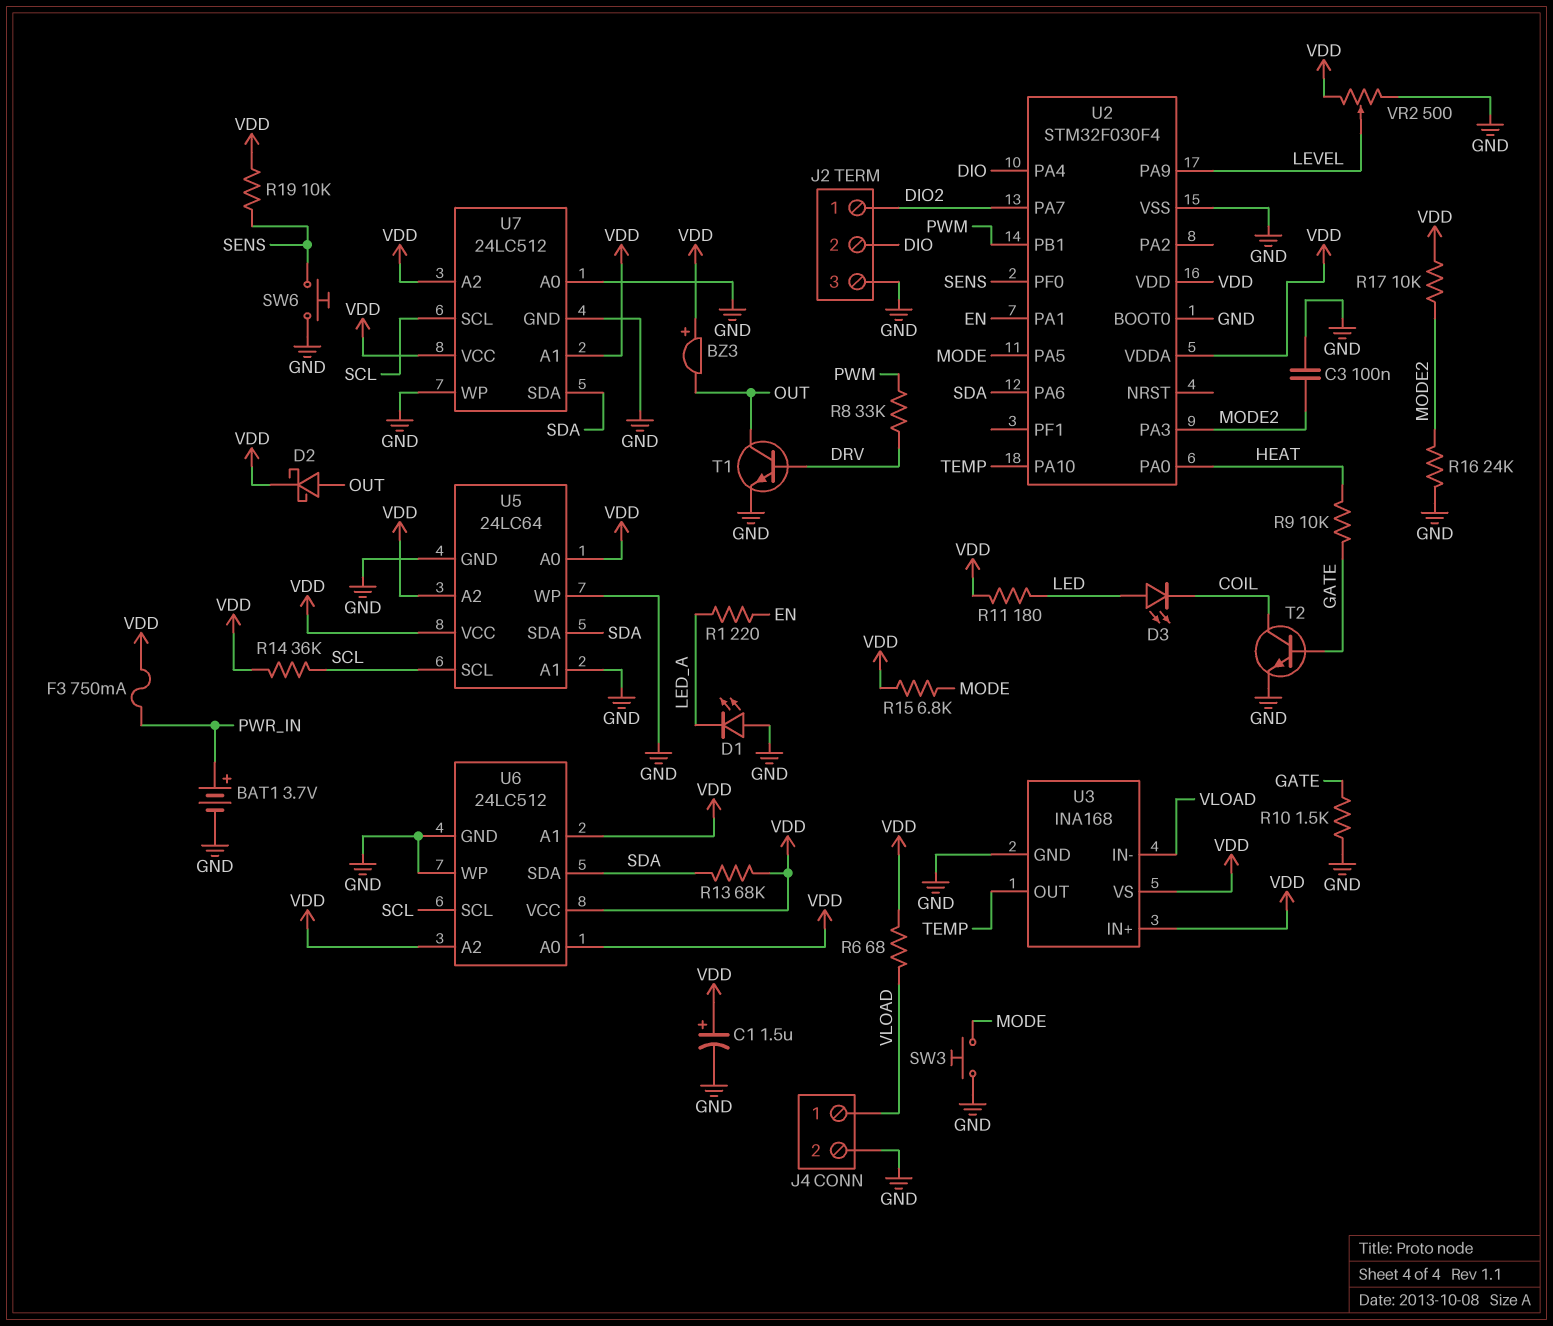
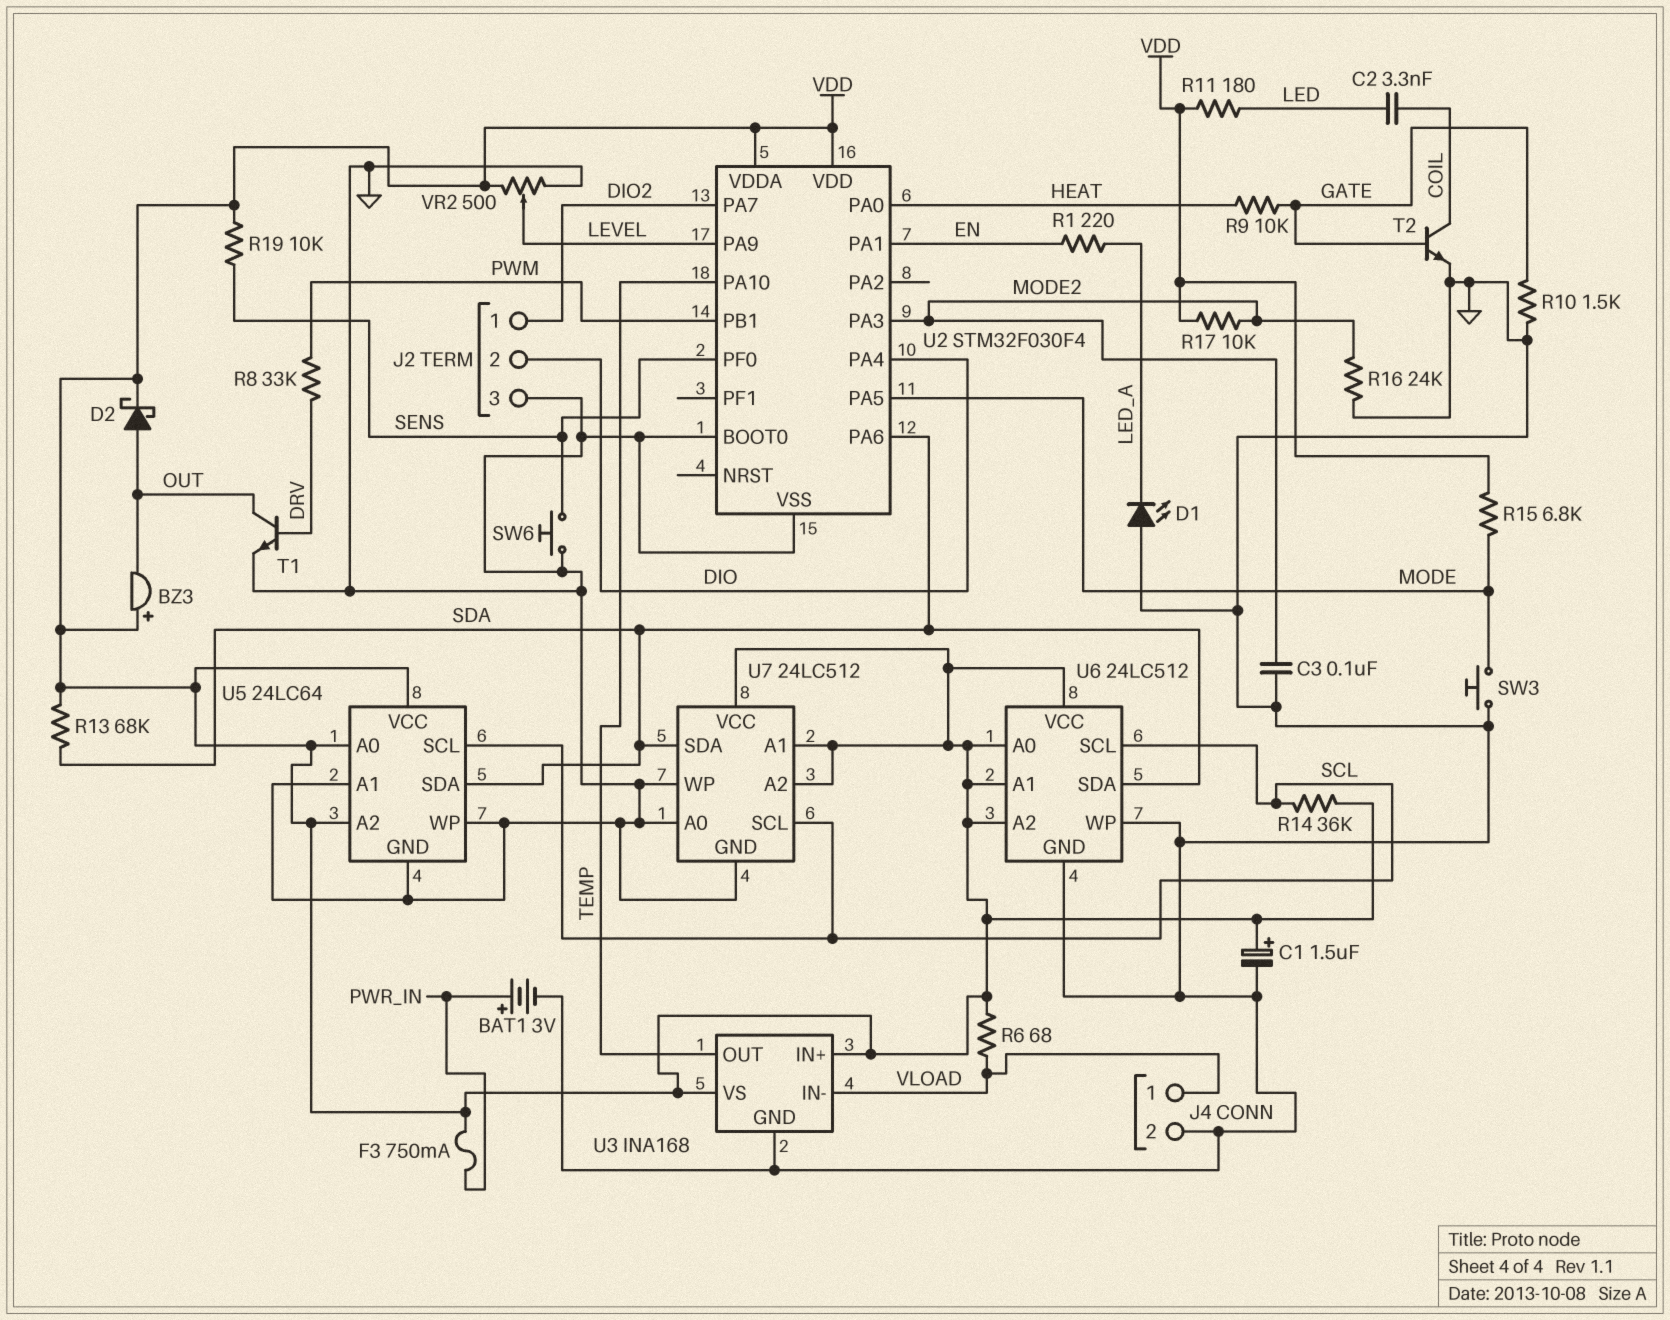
BAT1: 3.7V (plus PWR_IN, minus GND) -> 3V (plus PWR_IN, minus GND)
C2: none -> 3.3nF (COIL, LED)
D3: LED (A LED, K COIL) -> none

